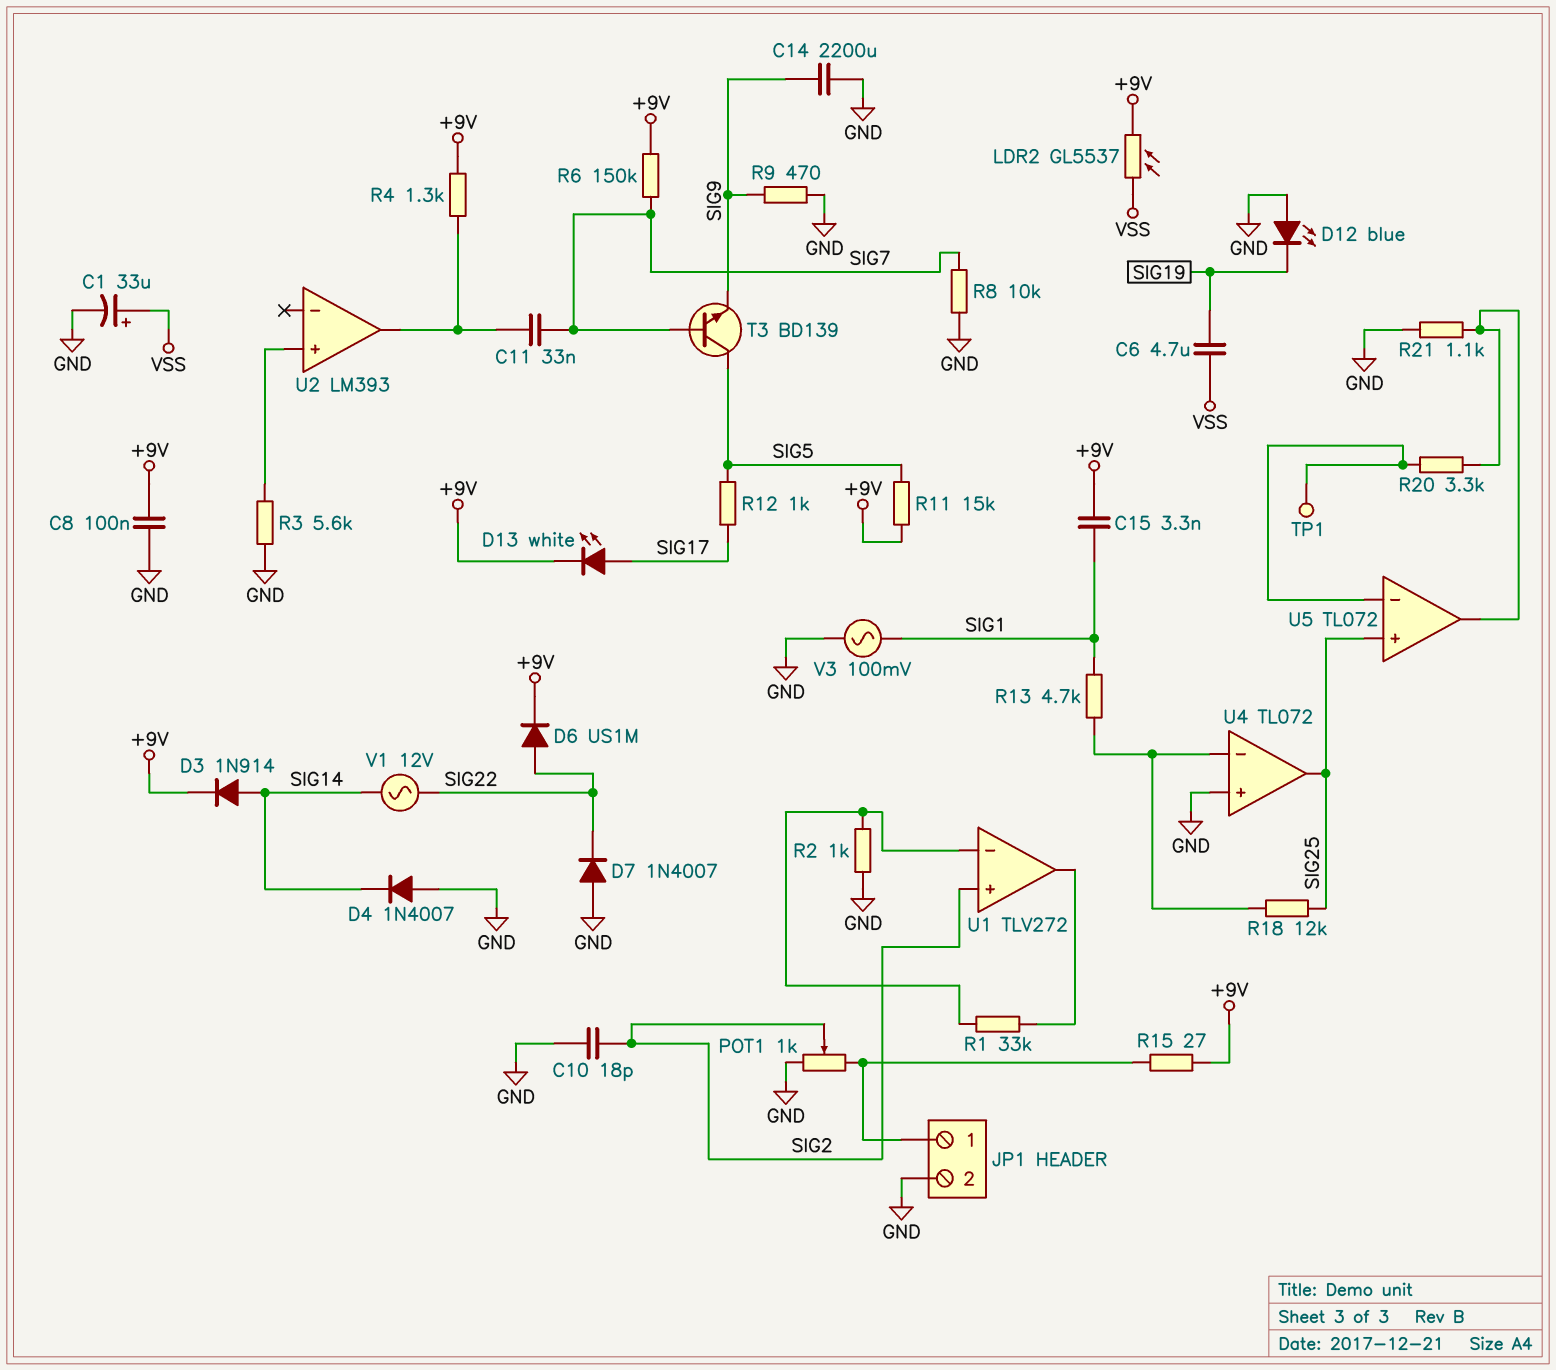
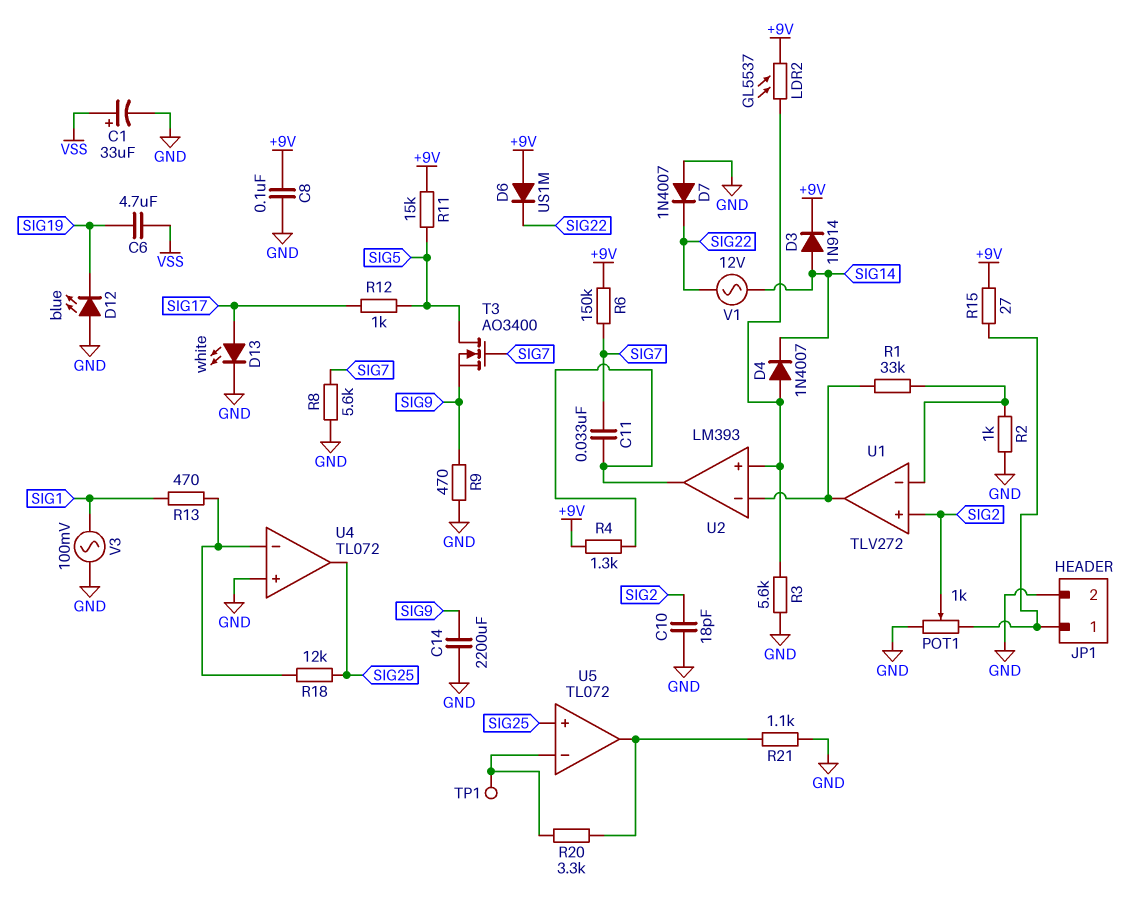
C15: 3.3nF (+9V, SIG1) -> none
D4: diode 1N4007 (A GND, K SIG14) -> diode 1N4007 (A U2/in+, K SIG14)
D6: diode US1M (A SIG22, K +9V) -> diode US1M (A +9V, K SIG22)
D13: LED white (A SIG17, K +9V) -> LED white (A SIG17, K GND)
LDR2: GL5537 (+9V, VSS) -> GL5537 (+9V, U2/in+)
R8: 10k (GND, SIG7) -> 5.6k (GND, SIG7)
R13: 4.7k (SIG1, U4/in-) -> 470 (SIG1, U4/in-)
T3: NPN BD139 (B SIG7, C SIG5, E SIG9) -> NMOS AO3400 (G SIG7, D SIG5, S SIG9)
U2 pin in-: none -> U1/out

